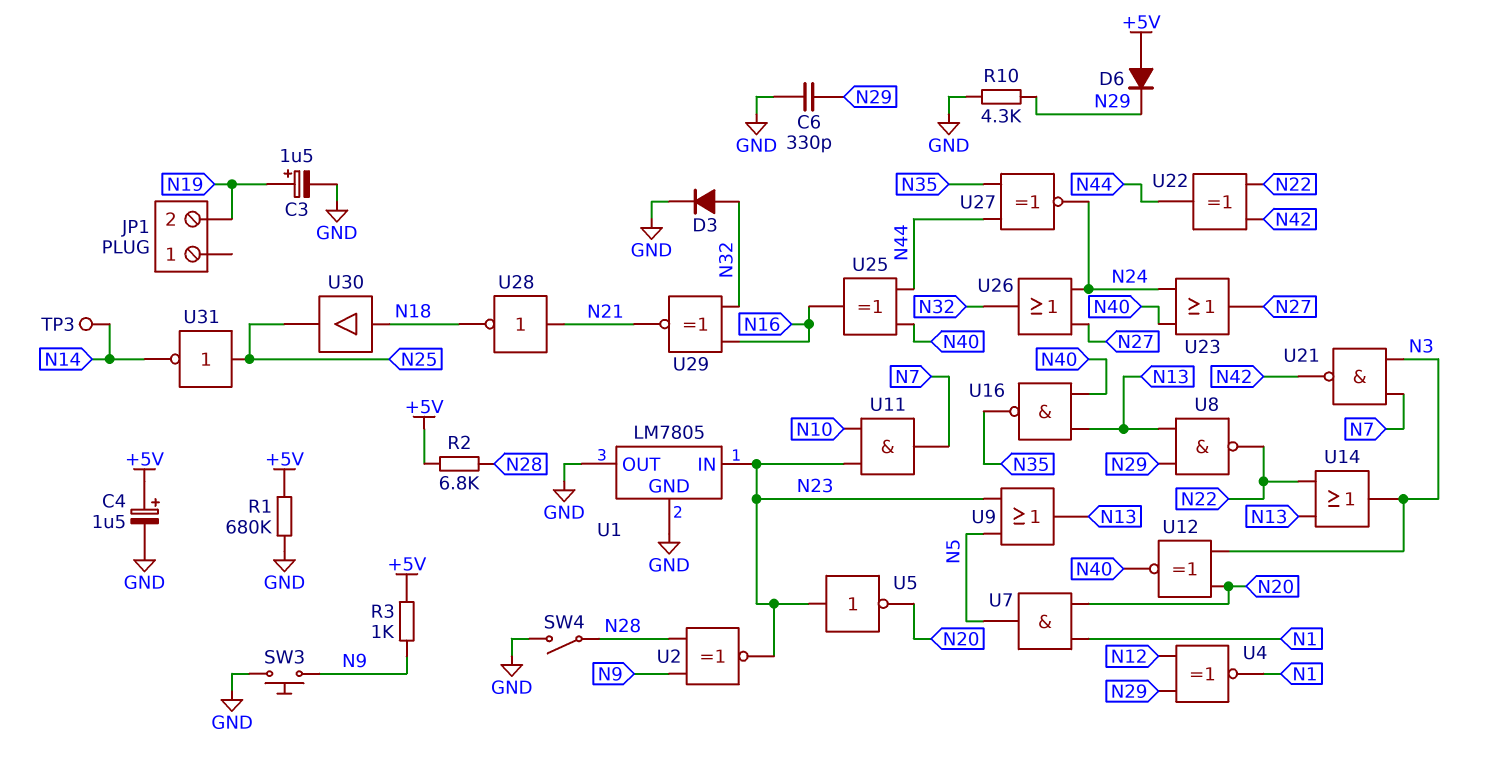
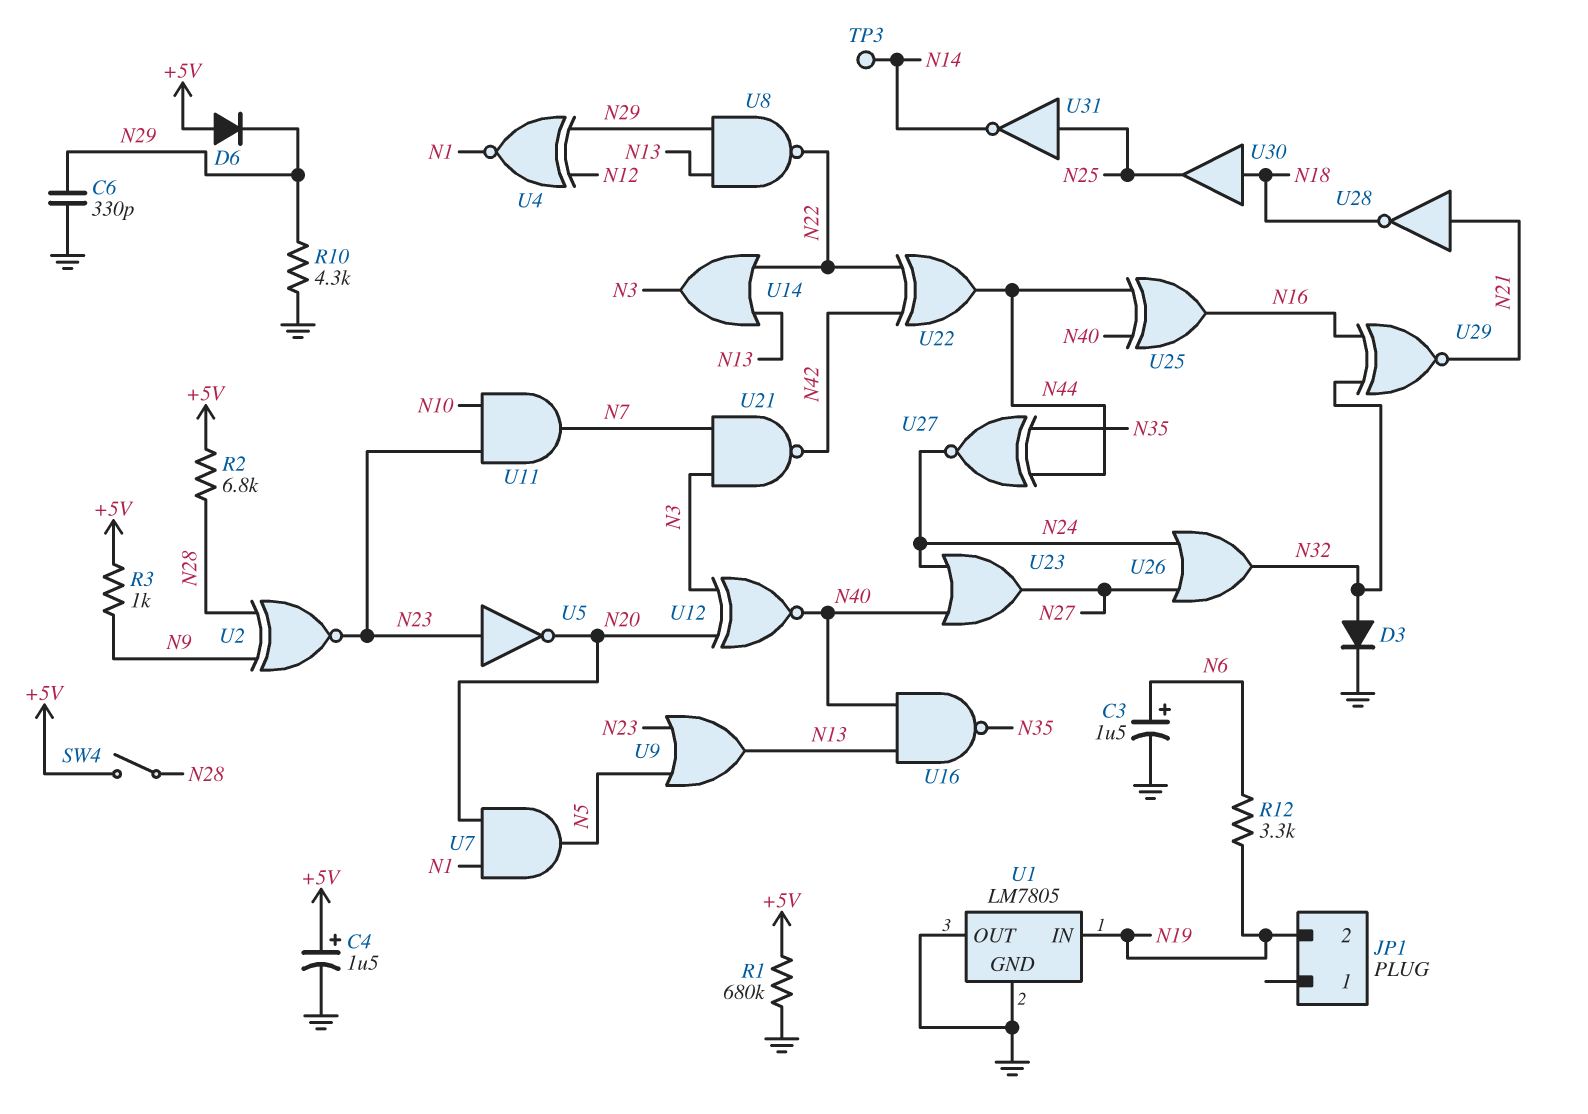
C3: 1.5uF (plus N19, minus GND) -> 1.5uF (plus N6, minus GND)
R12: none -> 3.3k (N6, N19)
SW3: button (GND, N9) -> none
SW4: switch (GND, N28) -> switch (+5V, N28)
U1 pin IN: N23 -> N19

